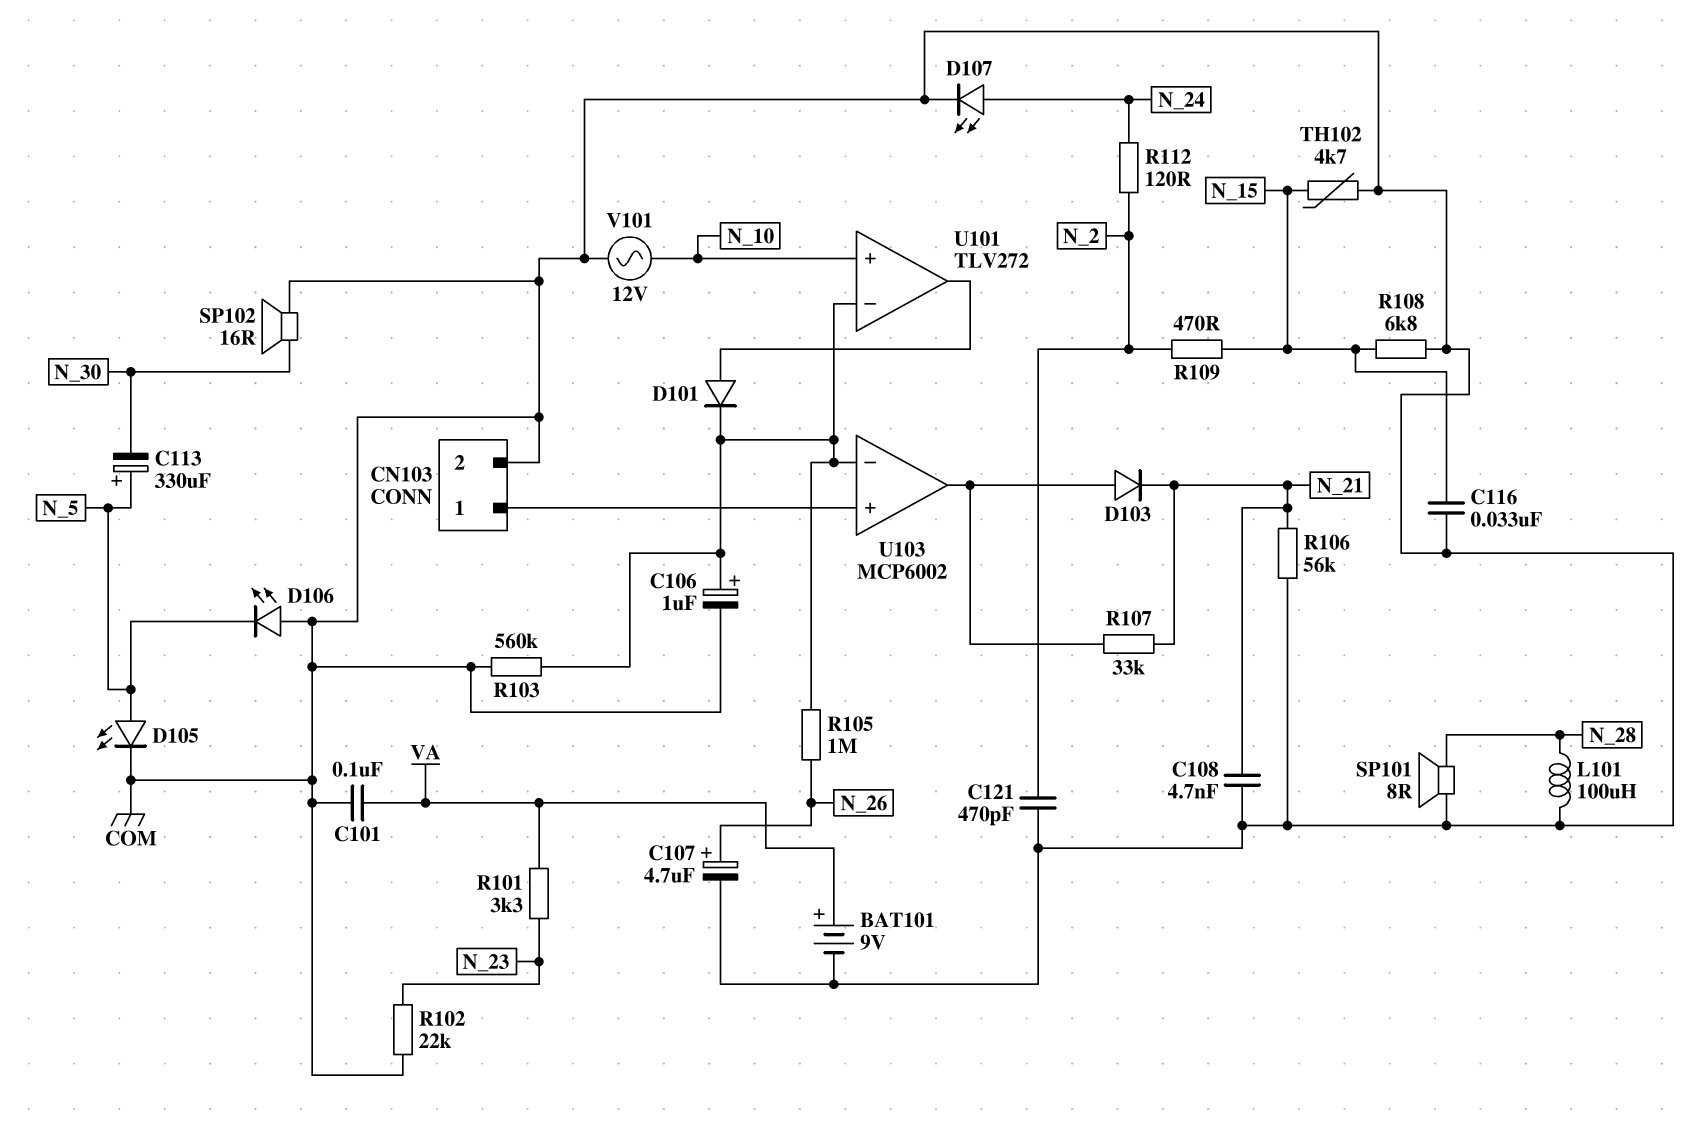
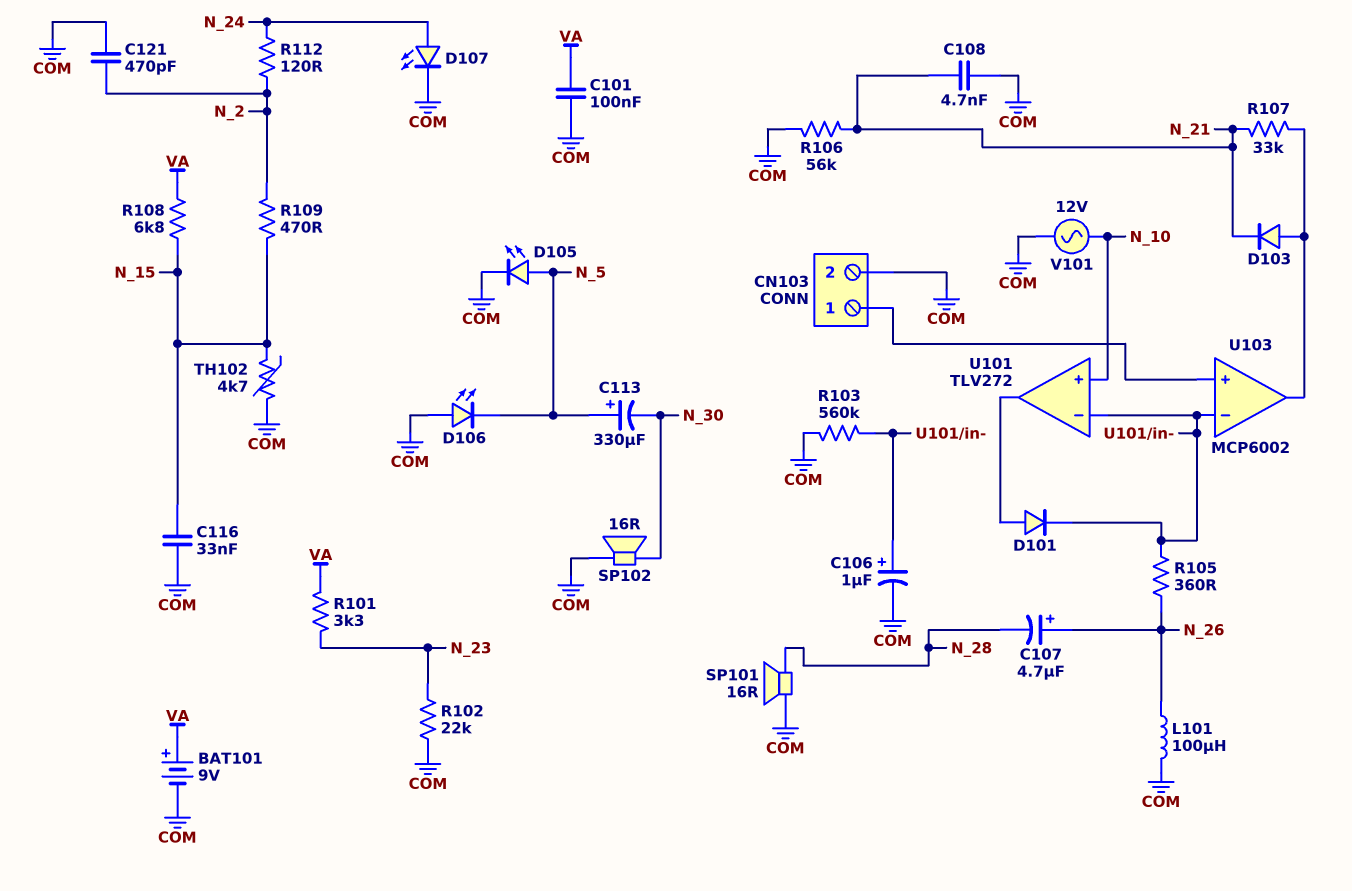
C107: 4.7uF (plus N_26, minus COM) -> 4.7uF (plus N_26, minus N_28)
L101: 100uH (COM, N_28) -> 100uH (COM, N_26)
R105: 1M (N_26, U101/in-) -> 360 (N_26, U101/in-)
R108: 6.8k (COM, N_15) -> 6.8k (N_15, VA)
SP101: speaker 8R (COM, N_28) -> speaker 16R (COM, N_28)

